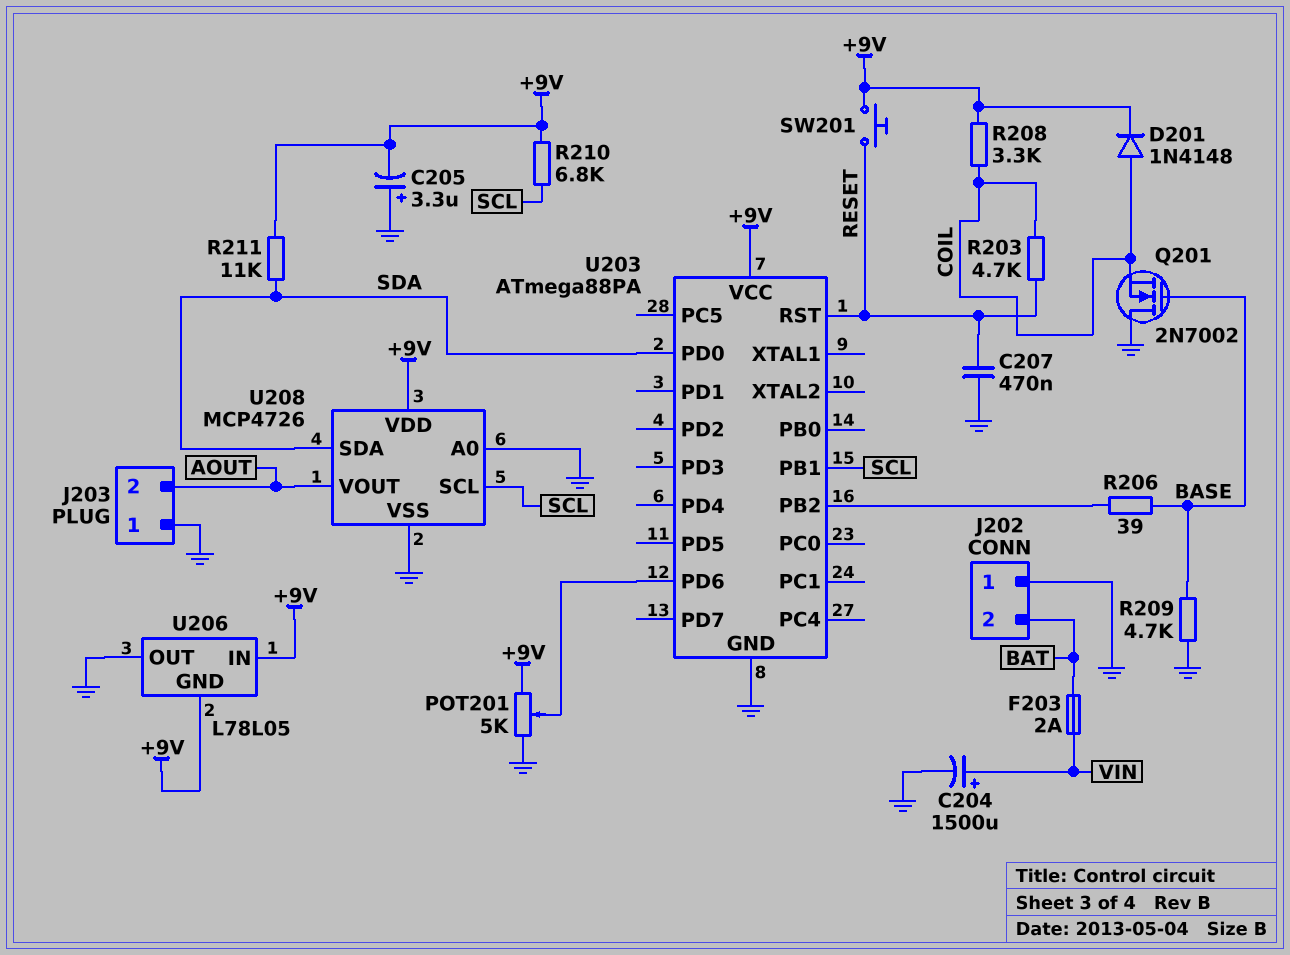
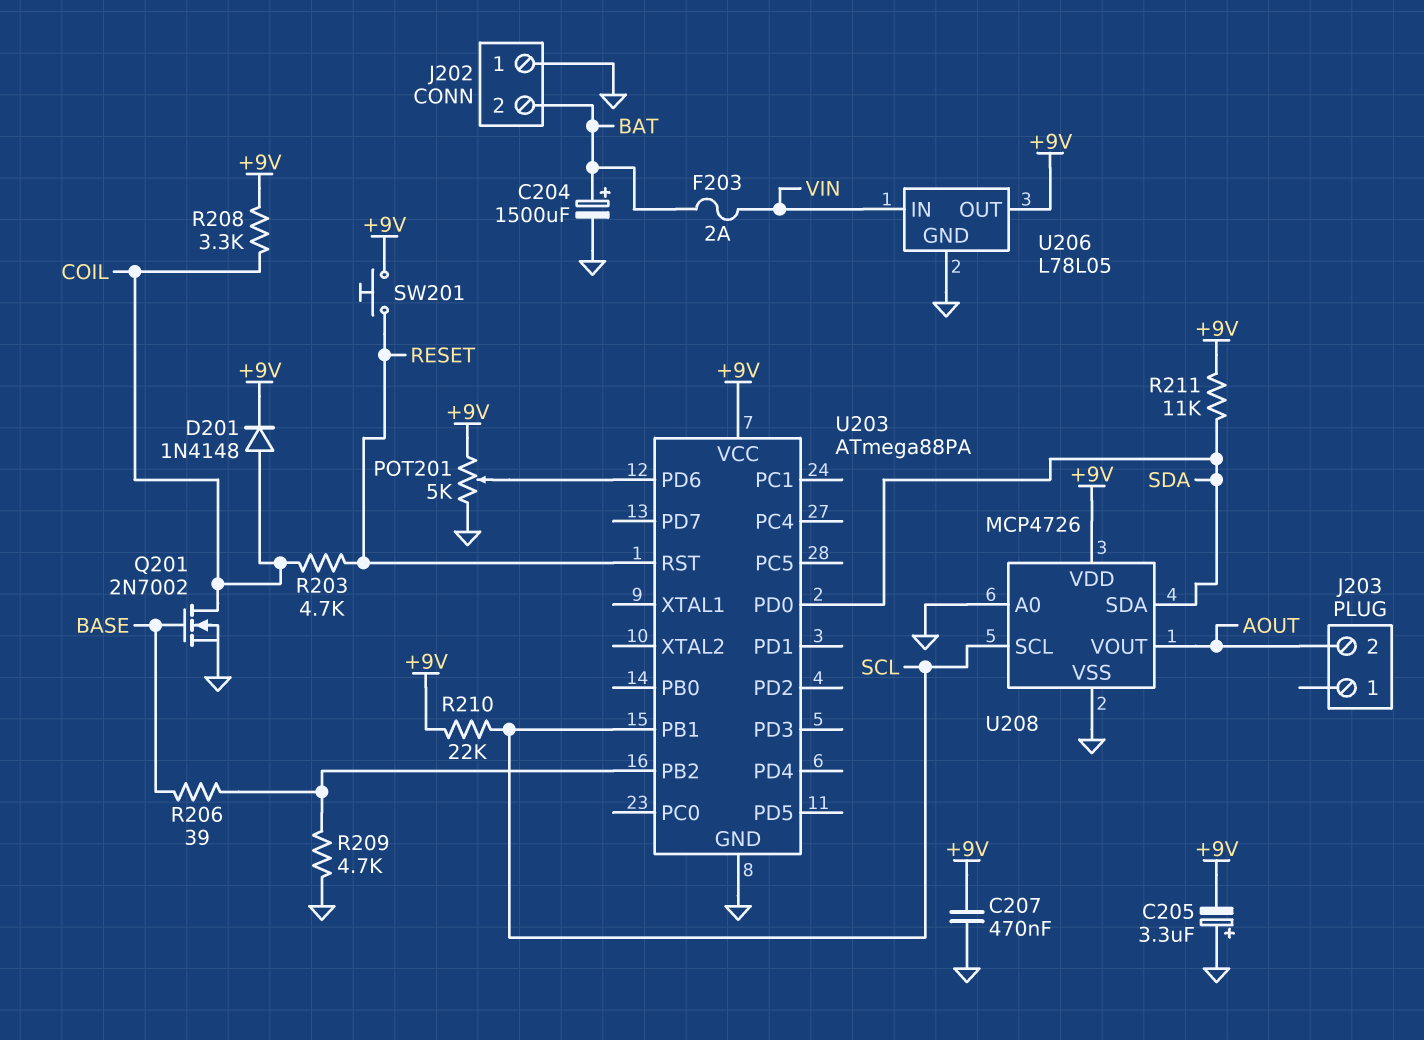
C204: 1500uF (plus VIN, minus GND) -> 1500uF (plus BAT, minus GND)
C207: 470nF (GND, RESET) -> 470nF (+9V, GND)
J203 pin 1: GND -> none
Q201: NMOS 2N7002 (G BASE, D GND, S COIL) -> NMOS 2N7002 (G BASE, D COIL, S GND)
R209: 4.7k (BASE, GND) -> 4.7k (GND, U203/PB2)
R210: 6.8k (+9V, SCL) -> 22k (+9V, SCL)
U206 pin GND: +9V -> GND
U206 pin IN: +9V -> VIN
U206 pin OUT: GND -> +9V

